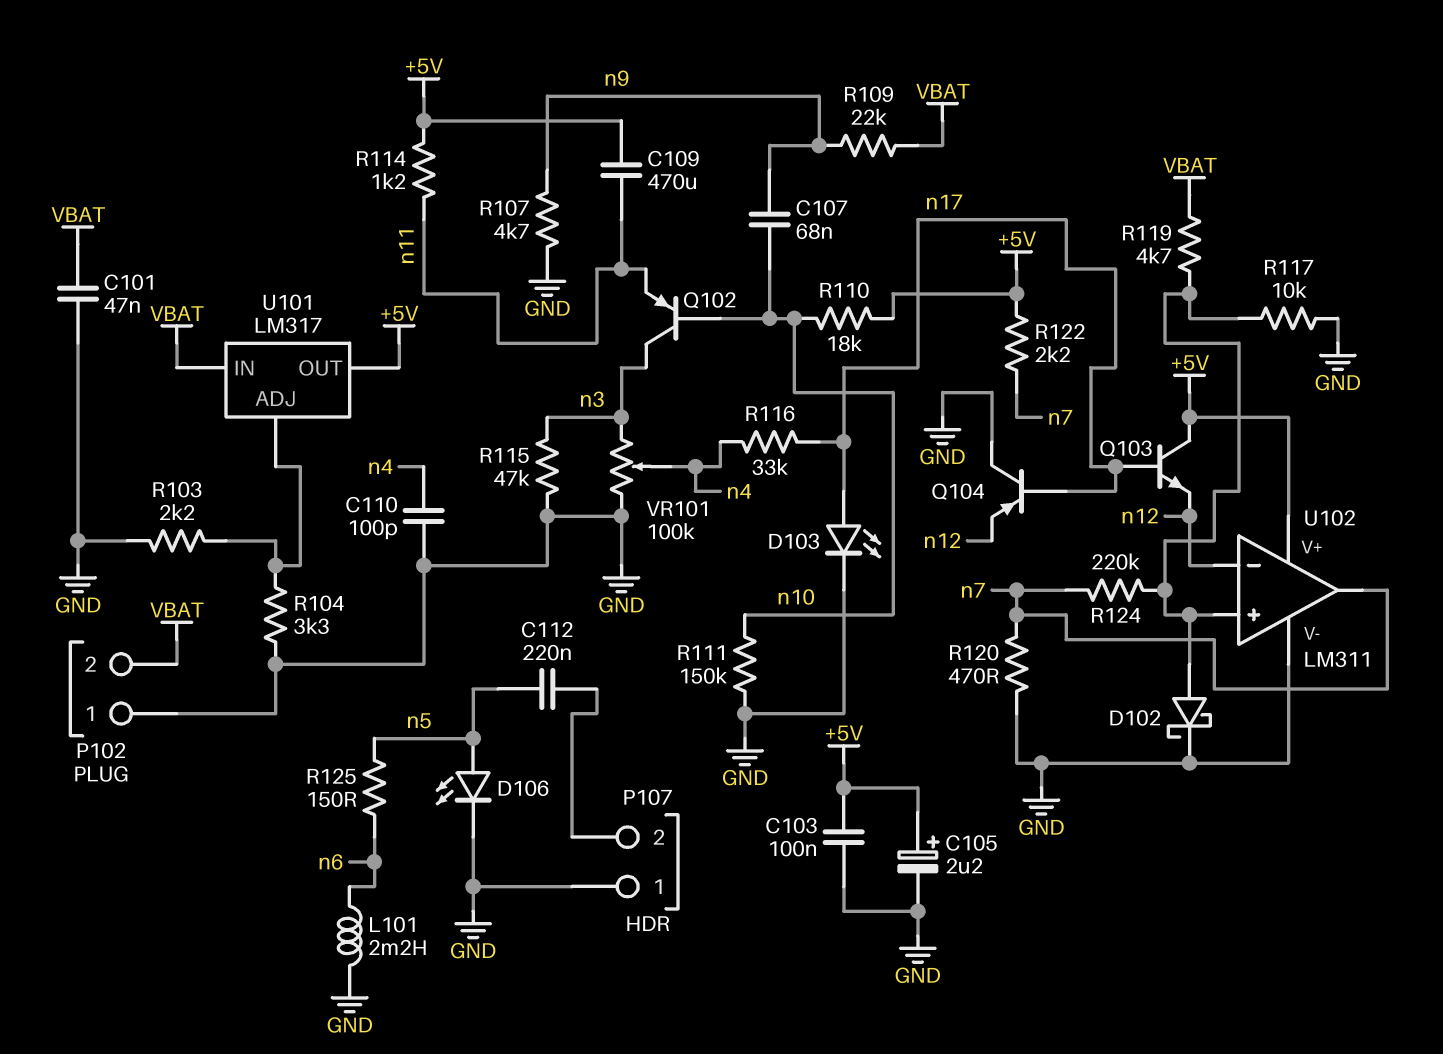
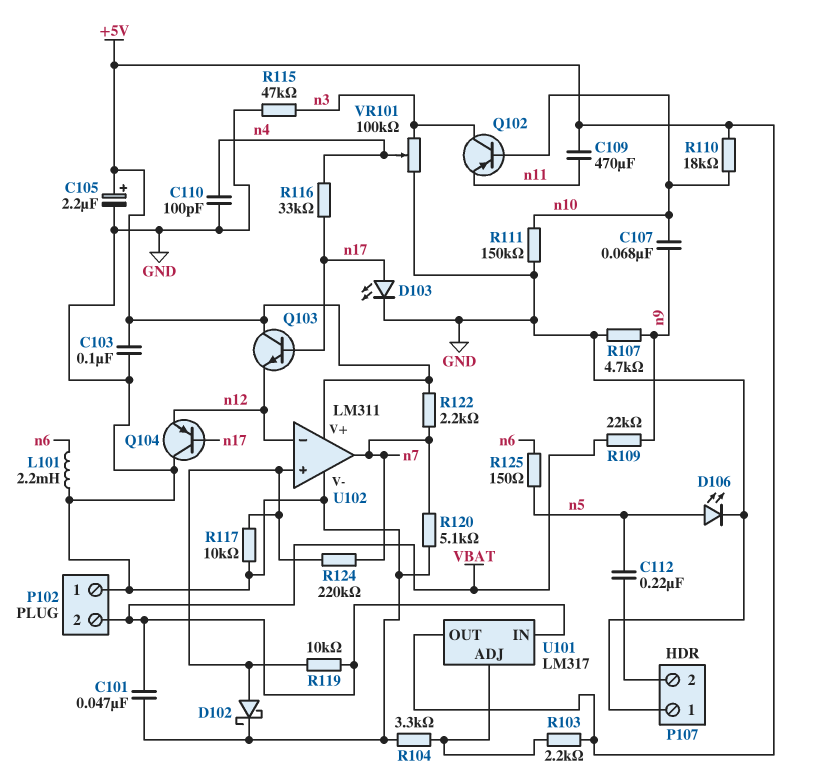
R103: 2.2k (GND, U101/ADJ) -> 2.2k (+5V, U101/ADJ)
R114: 1.2k (+5V, n11) -> none
R119: 4.7k (U102/in+, VBAT) -> 10k (U102/in+, VBAT)
R120: 470 (GND, n7) -> 5.1k (GND, n7)

